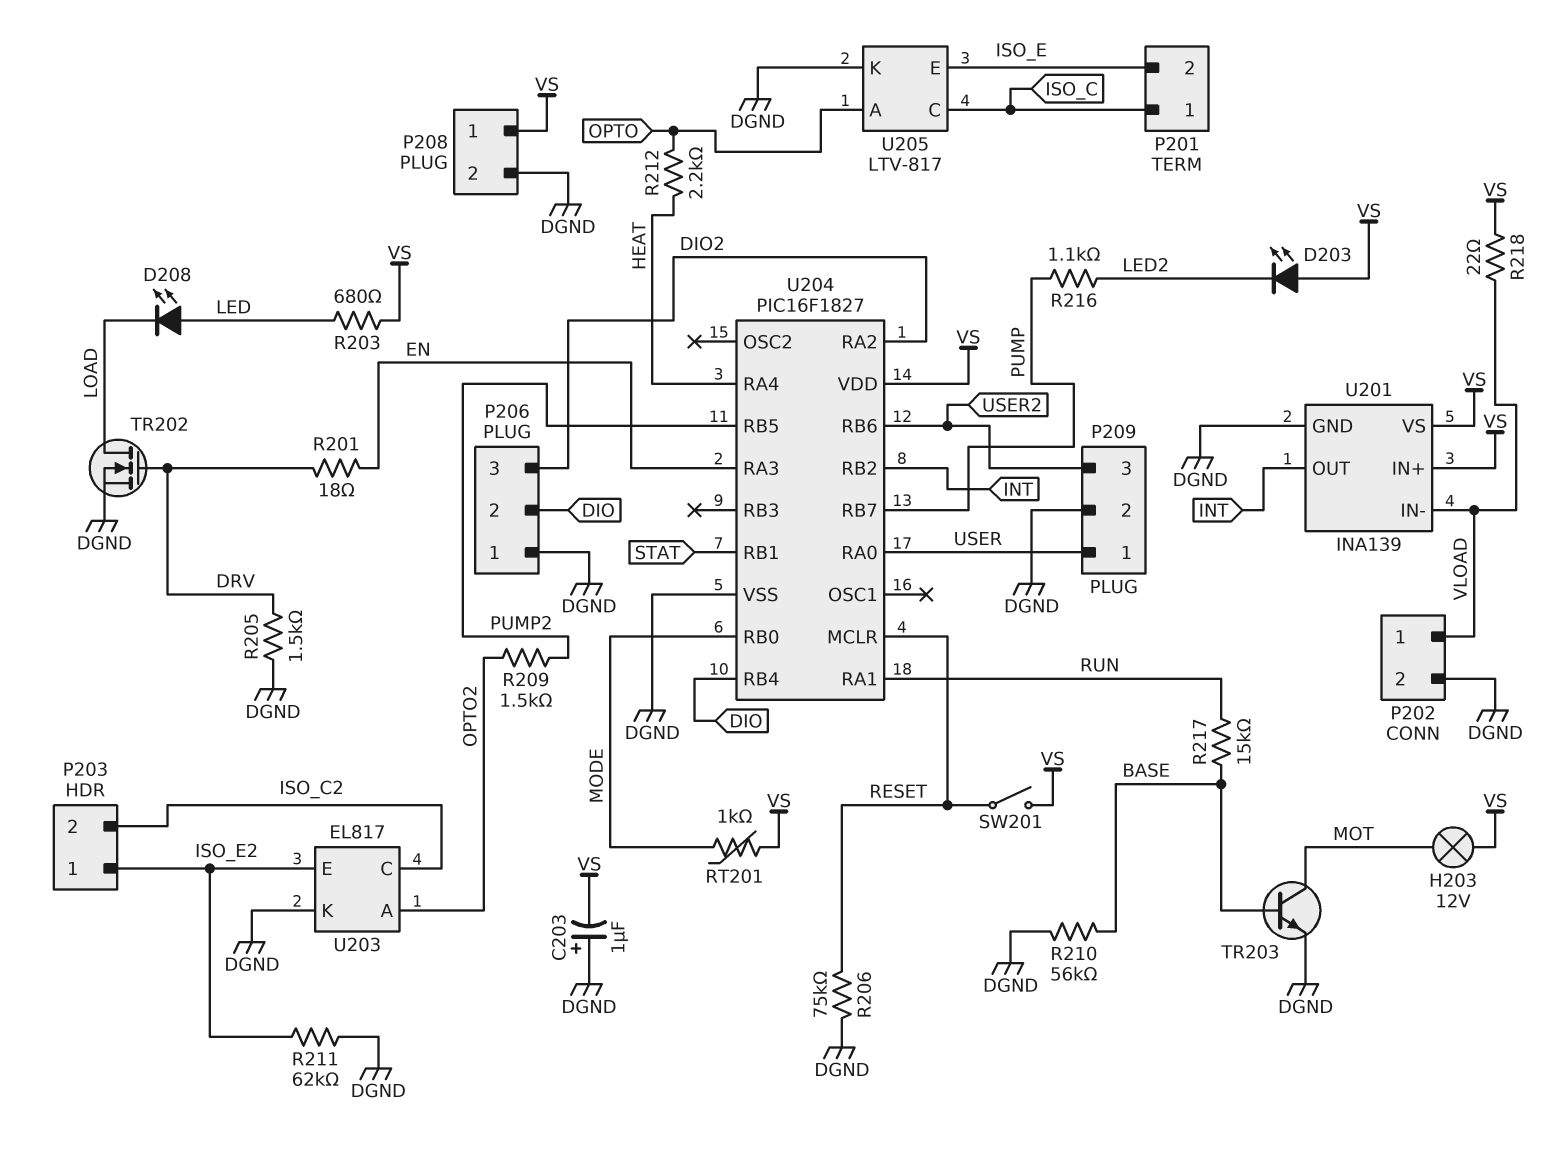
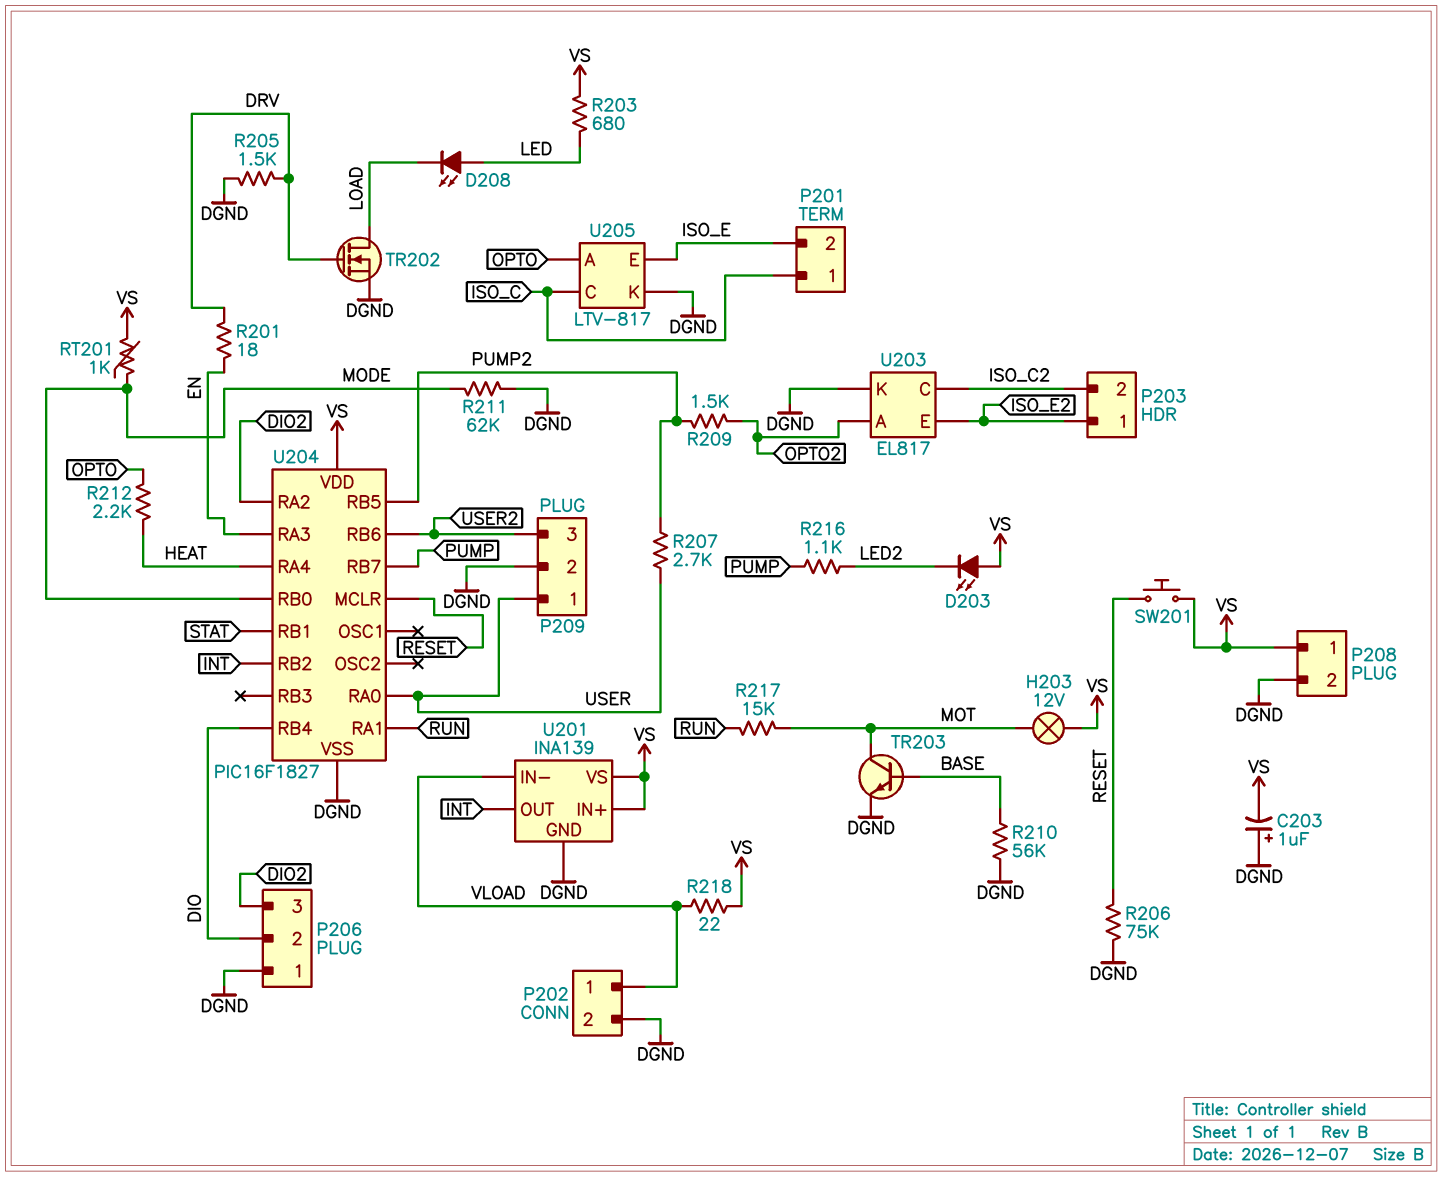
R207: none -> 2.7k (PUMP2, USER)
R211: 62k (DGND, ISO_E2) -> 62k (DGND, MODE)
R217: 15k (BASE, RUN) -> 15k (MOT, RUN)
SW201: switch (RESET, VS) -> button (RESET, VS)

